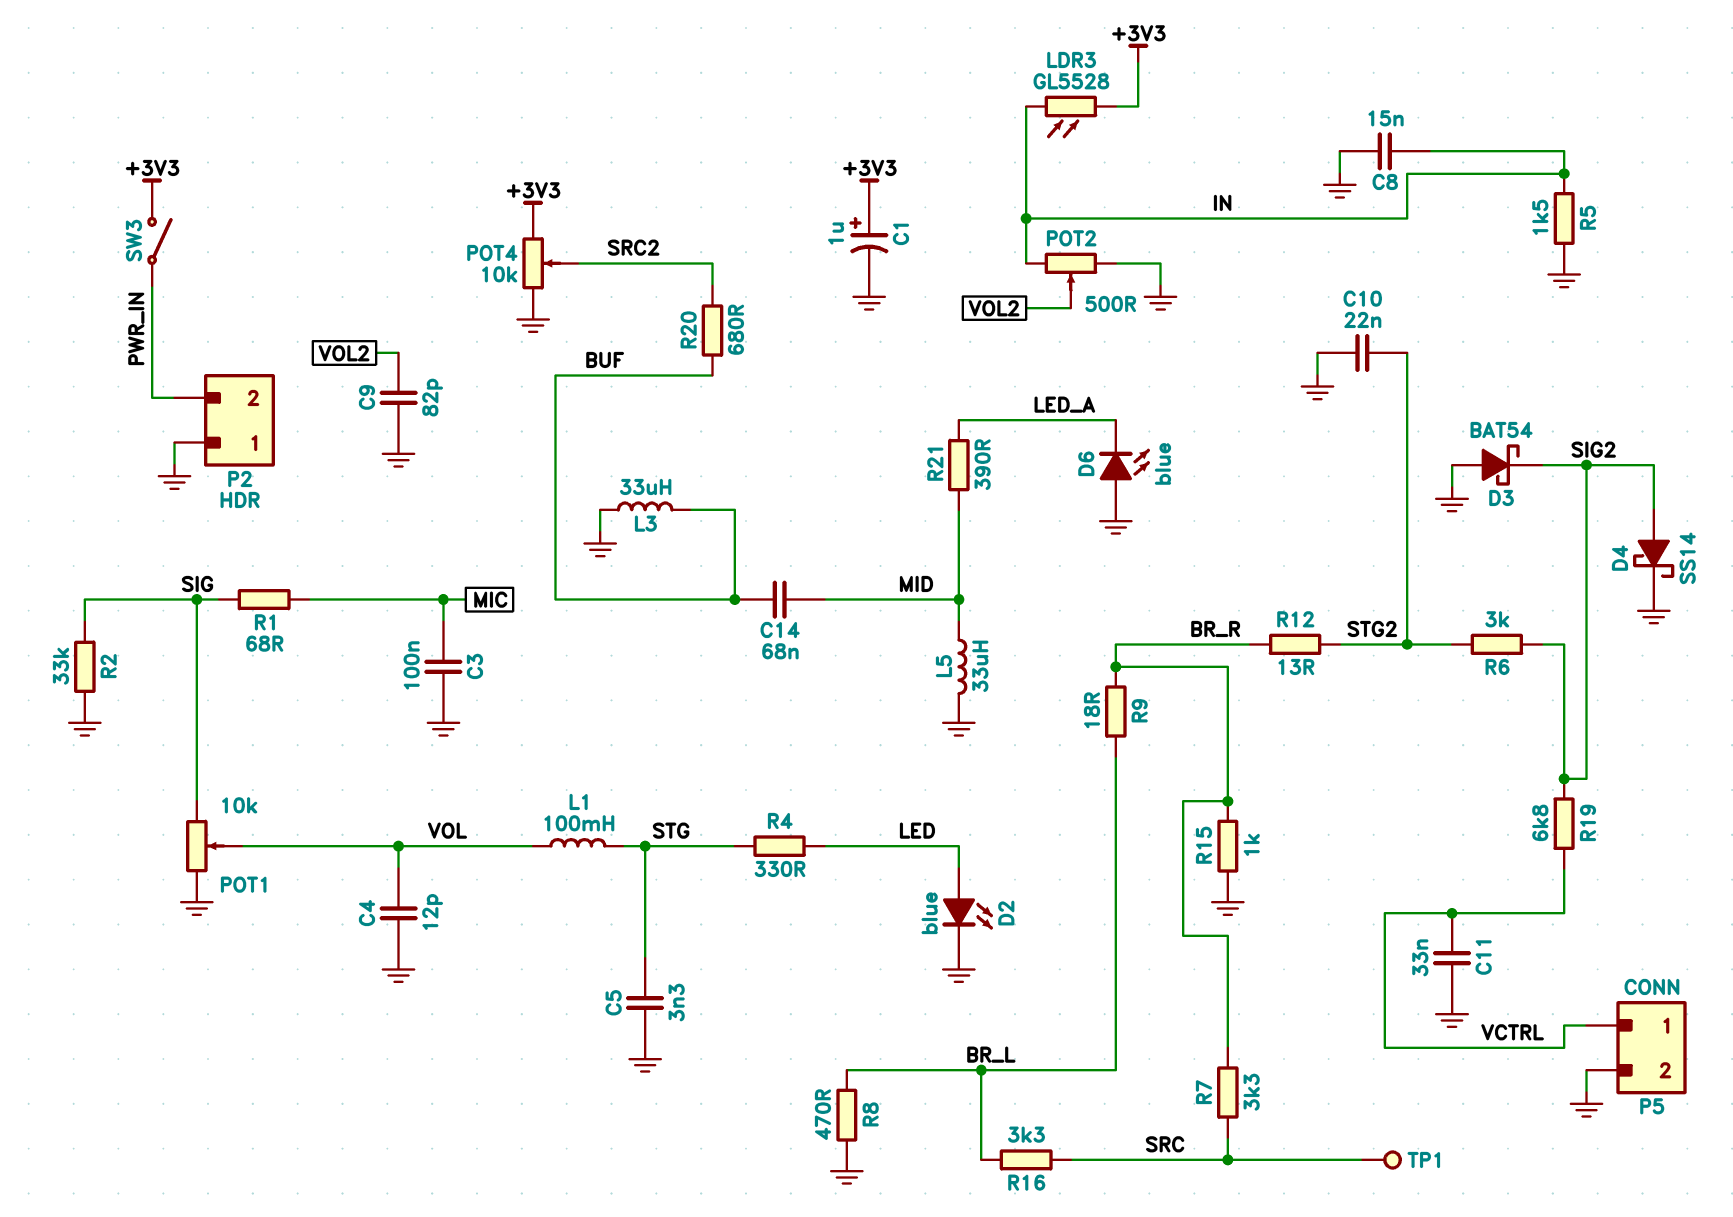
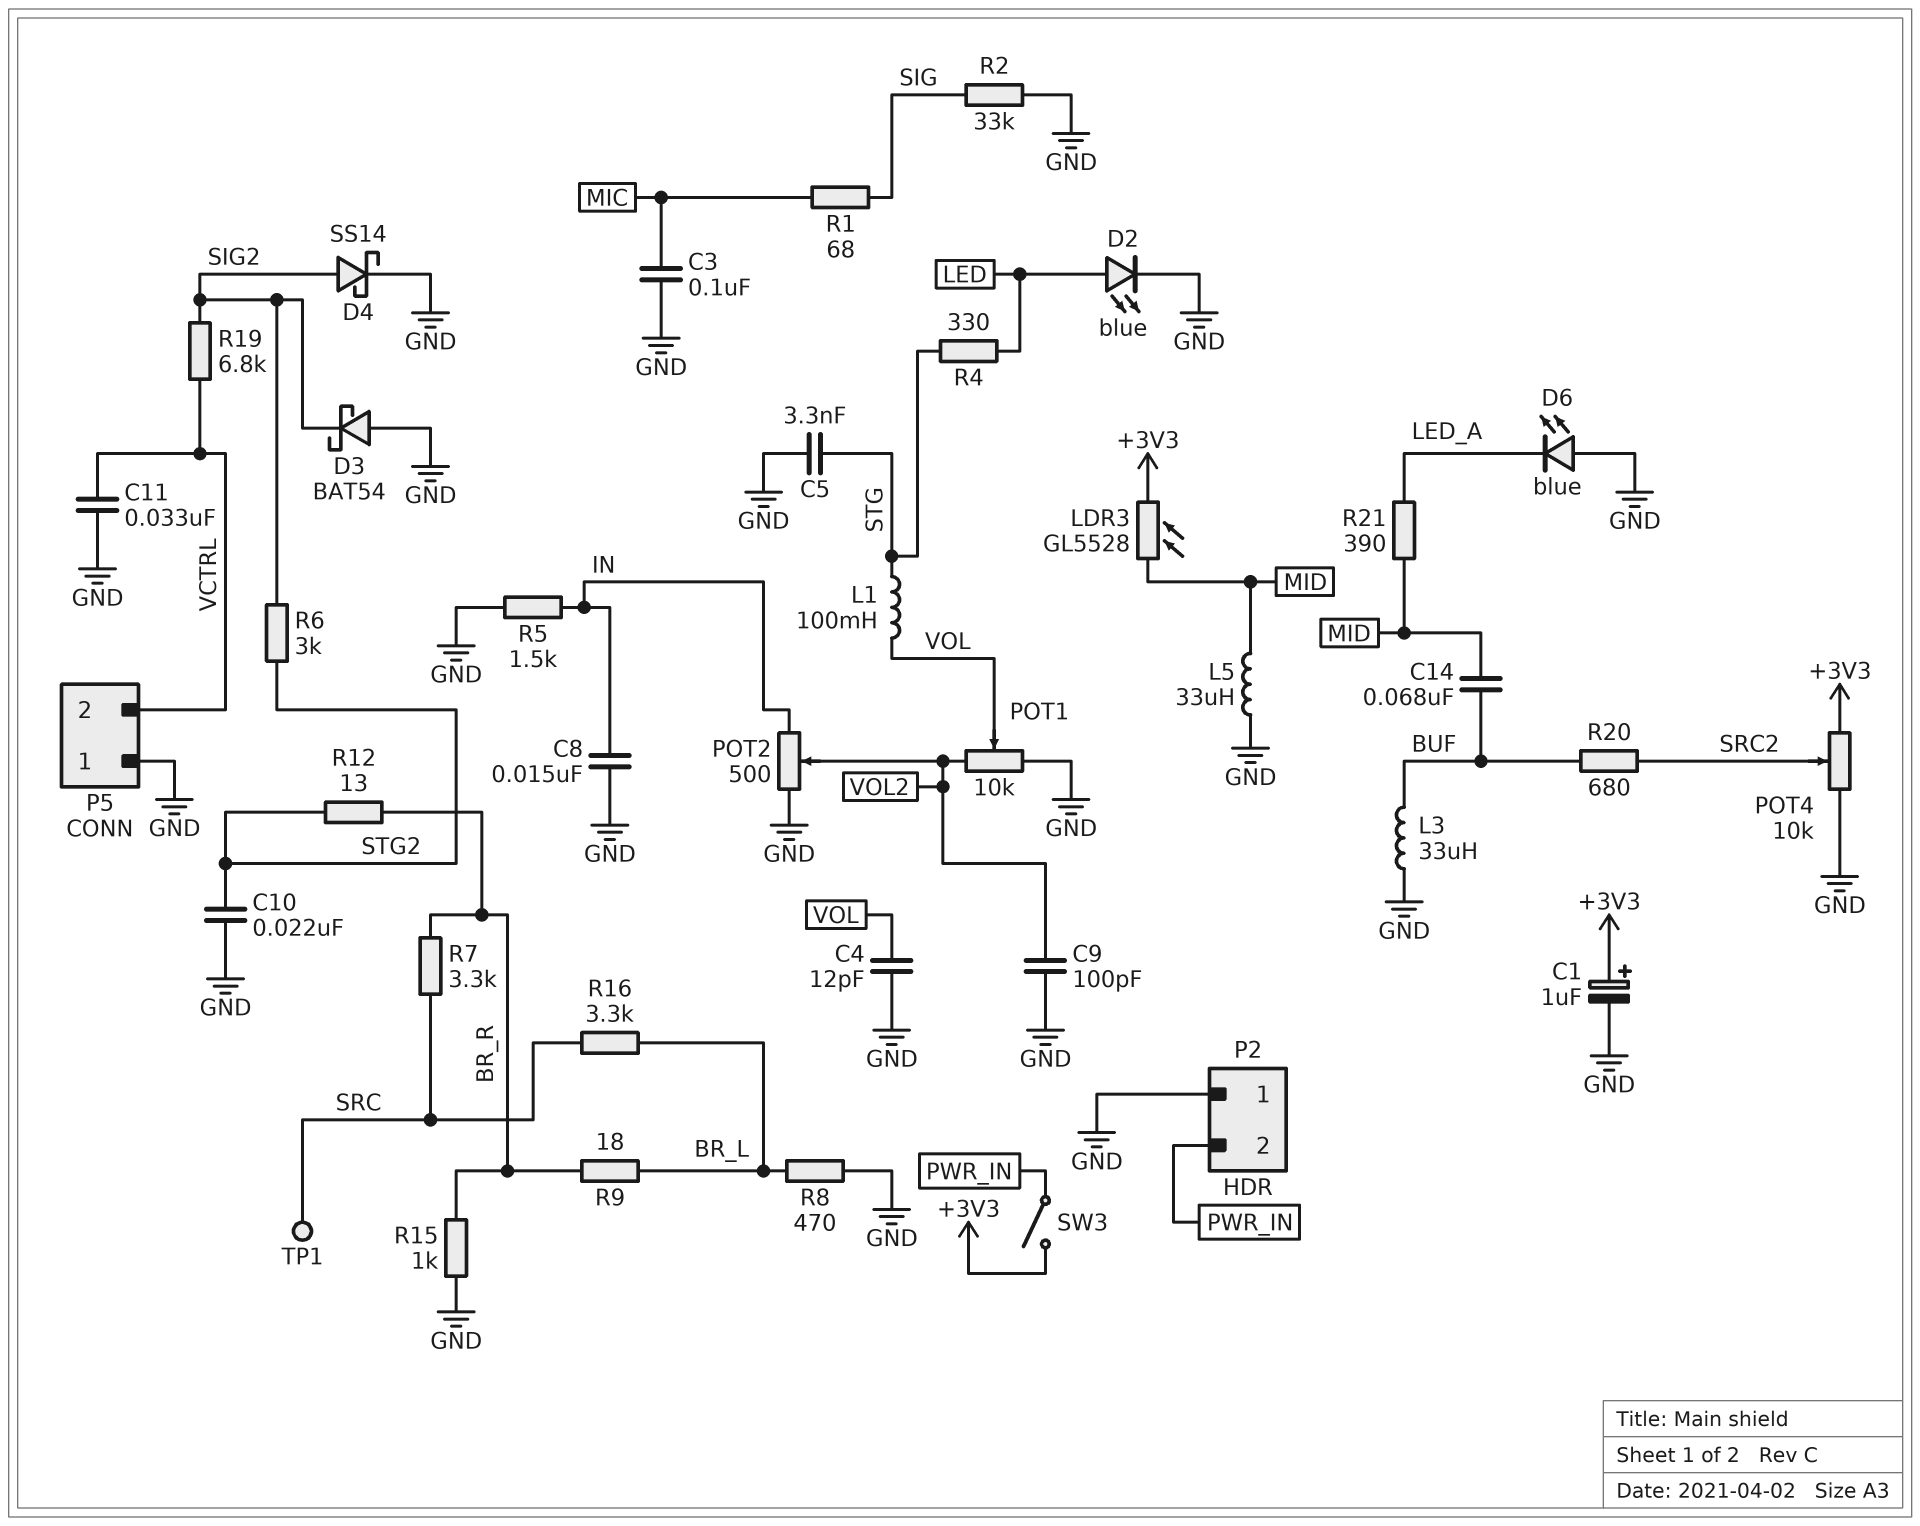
C9: 82pF (GND, VOL2) -> 100pF (GND, VOL2)
LDR3: GL5528 (+3V3, IN) -> GL5528 (+3V3, MID)
P5 pin 1: VCTRL -> GND
P5 pin 2: GND -> VCTRL
POT1: 10k (GND, SIG, wiper VOL) -> 10k (GND, VOL2, wiper VOL)

